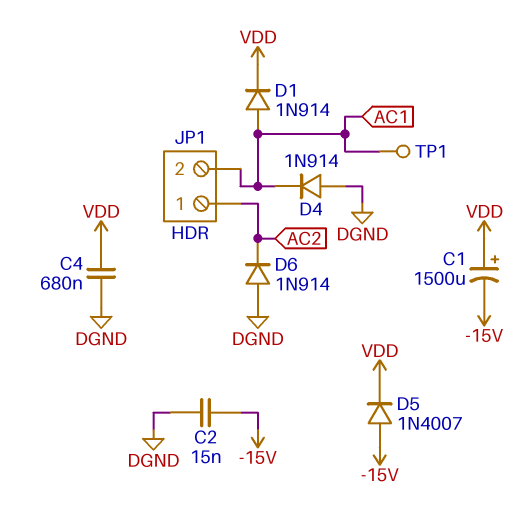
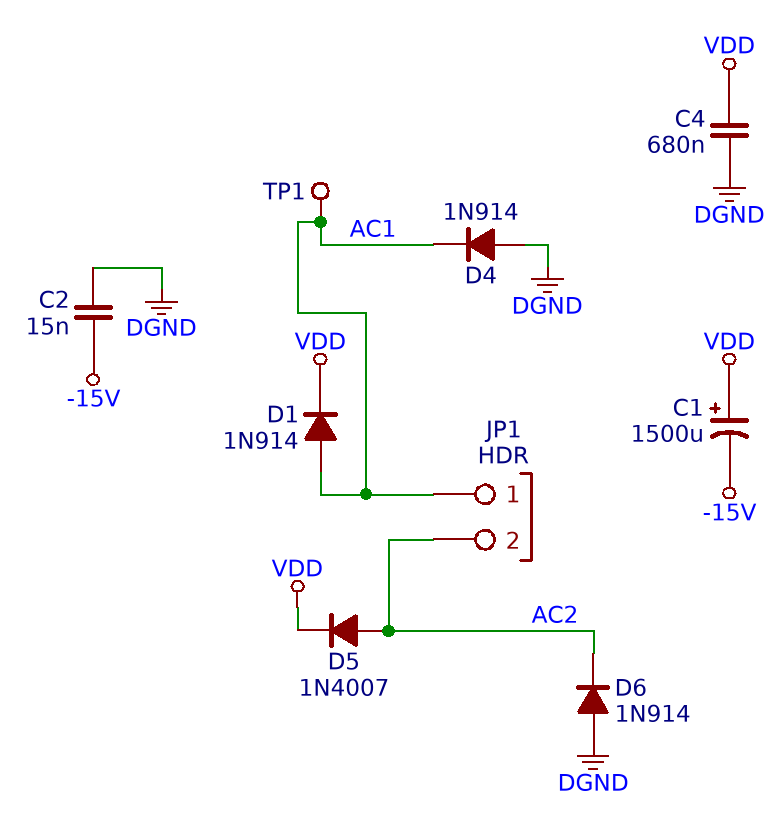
D5: diode 1N4007 (A -15V, K VDD) -> diode 1N4007 (A AC2, K VDD)
JP1 pin 1: AC2 -> AC1
JP1 pin 2: AC1 -> AC2

